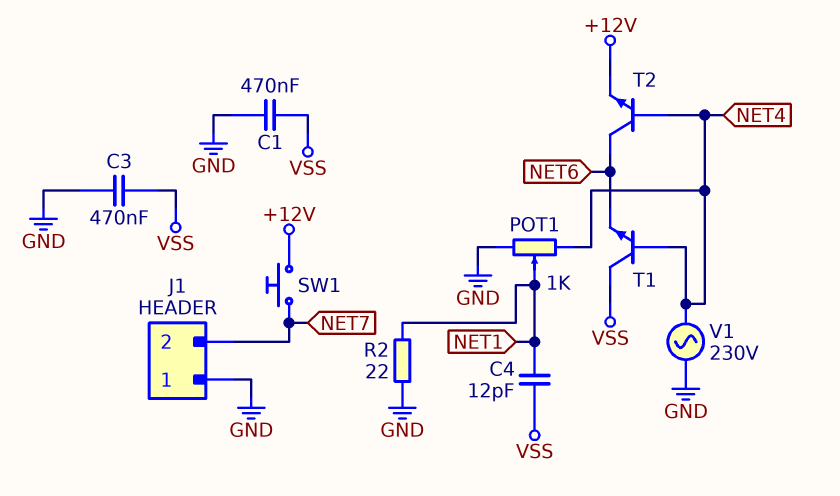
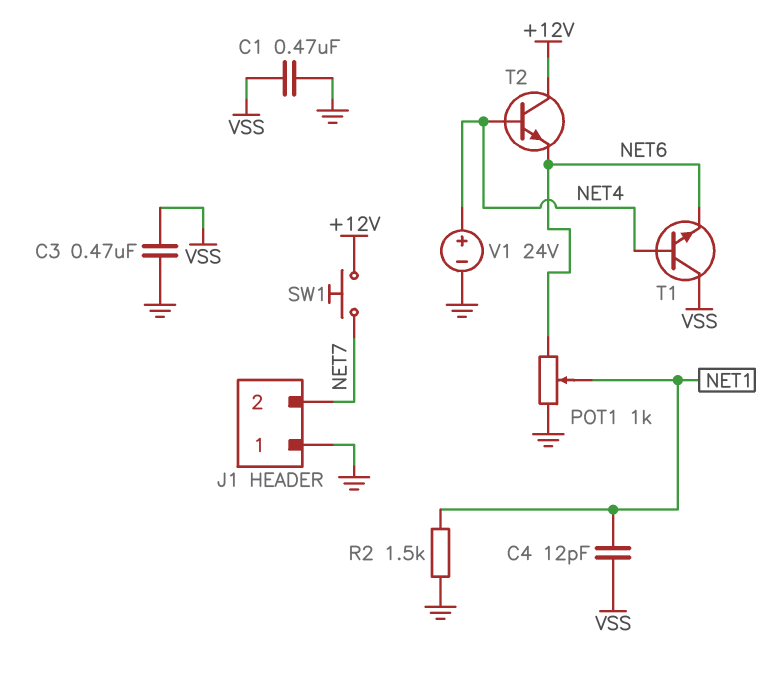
POT1: 1k (GND, NET4, wiper NET1) -> 1k (GND, NET6, wiper NET1)
R2: 22 (GND, NET1) -> 1.5k (GND, NET1)
T2: NPN (B NET4, C NET6, E +12V) -> NPN (B NET4, C +12V, E NET6)
V1: AC 230V (GND, NET4) -> 24V (plus NET4, minus GND)

